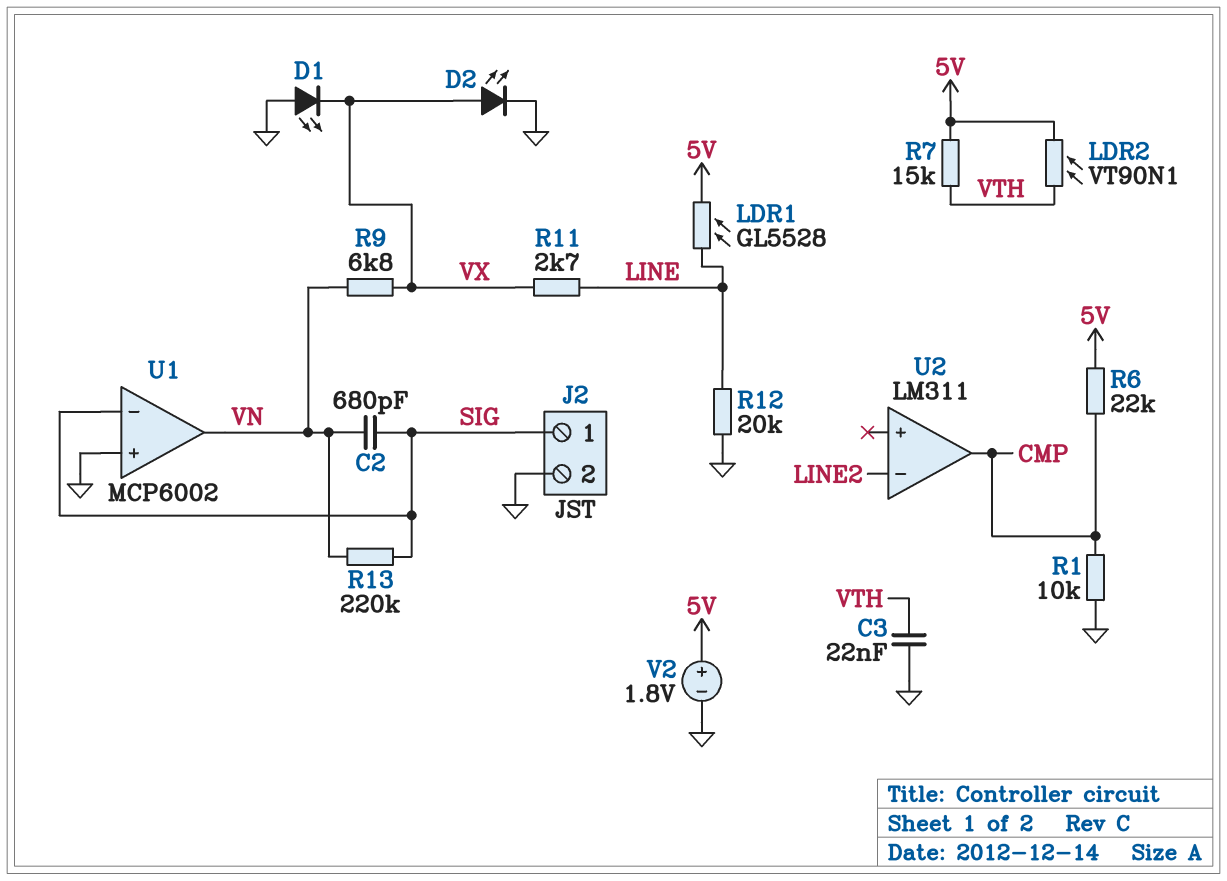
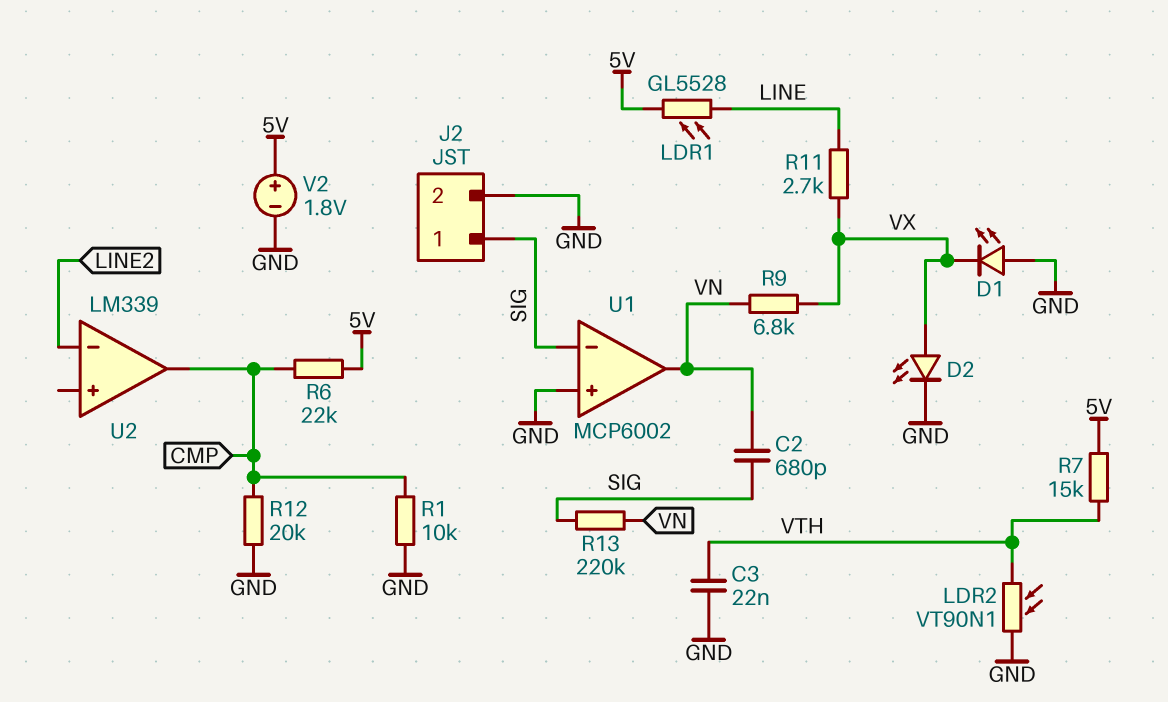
LDR2: VT90N1 (5V, VTH) -> VT90N1 (GND, VTH)
R12: 20k (GND, LINE) -> 20k (CMP, GND)
U2: LM311 -> LM339

